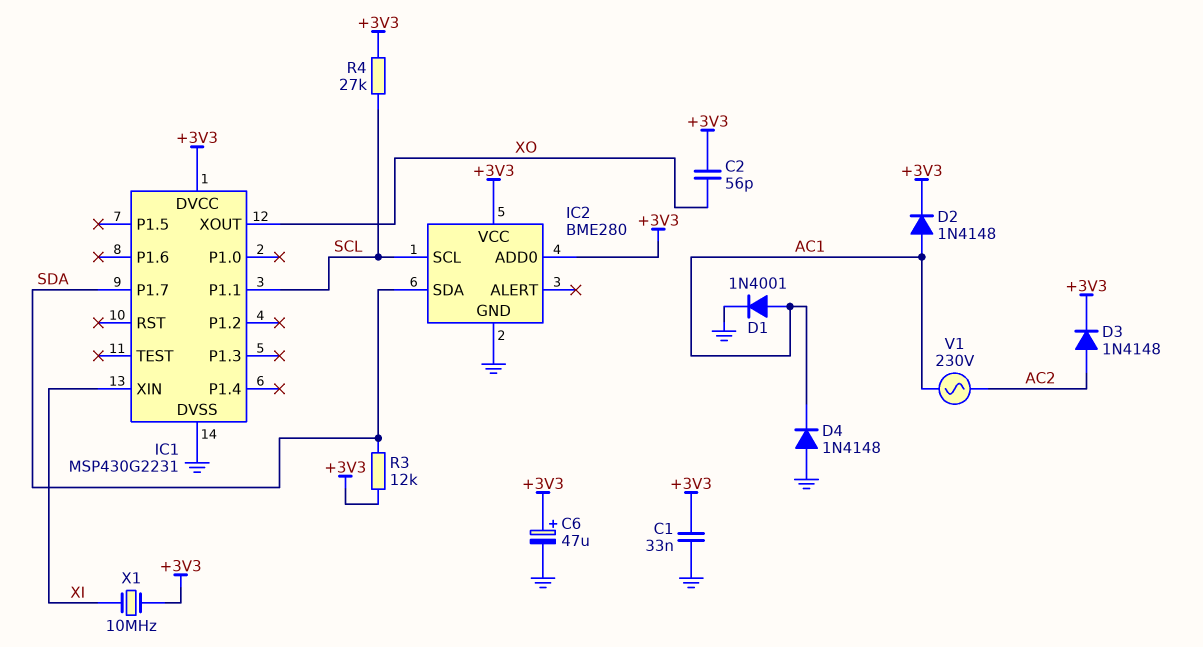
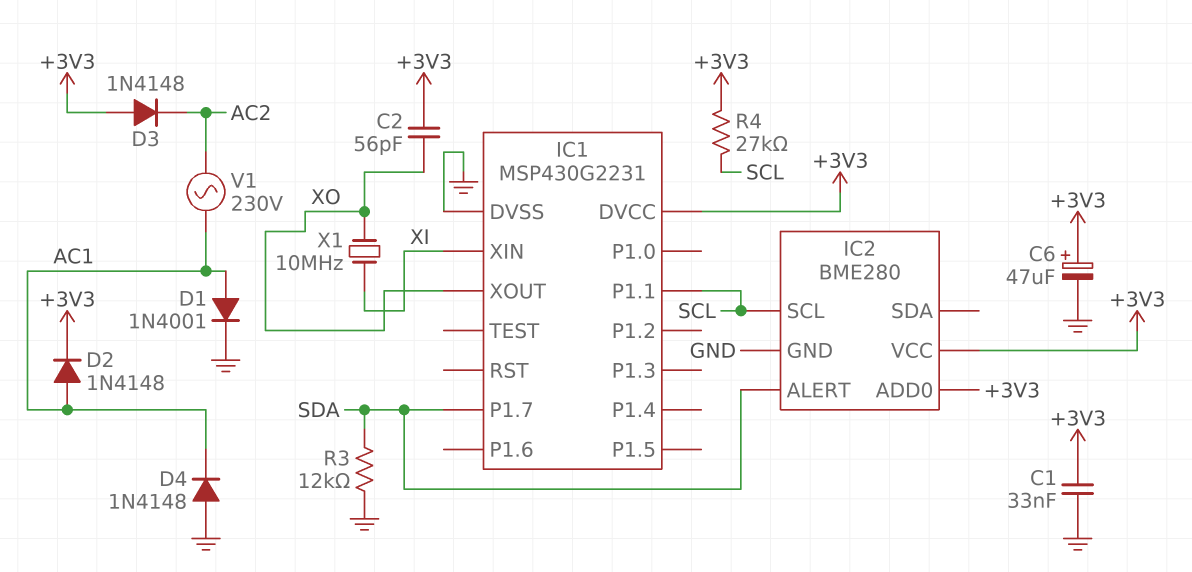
D3: diode 1N4148 (A AC2, K +3V3) -> diode 1N4148 (A +3V3, K AC2)
IC2 pin ALERT: none -> SDA
IC2 pin SDA: SDA -> none
R3: 12k (+3V3, SDA) -> 12k (GND, SDA)
X1: 10MHz (+3V3, XI) -> 10MHz (XI, XO)

